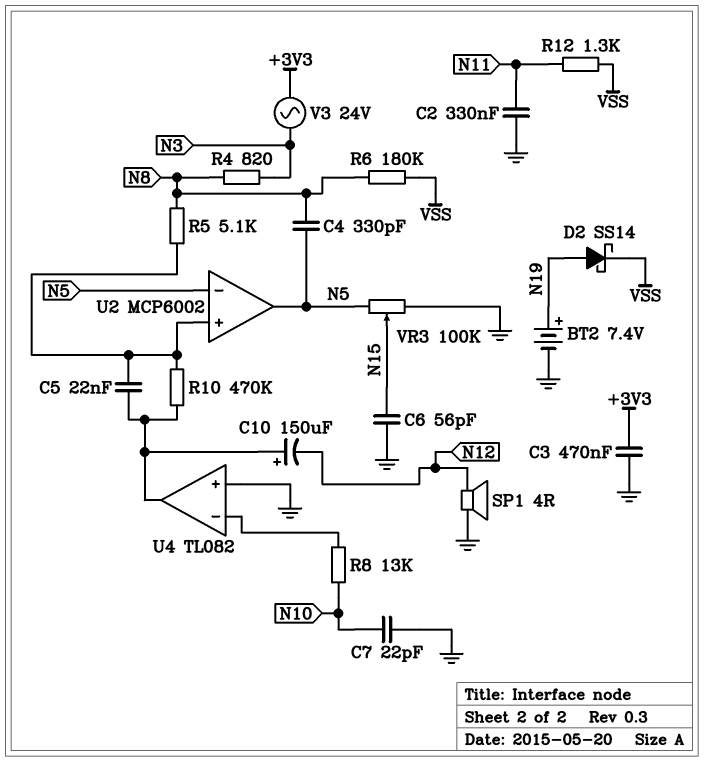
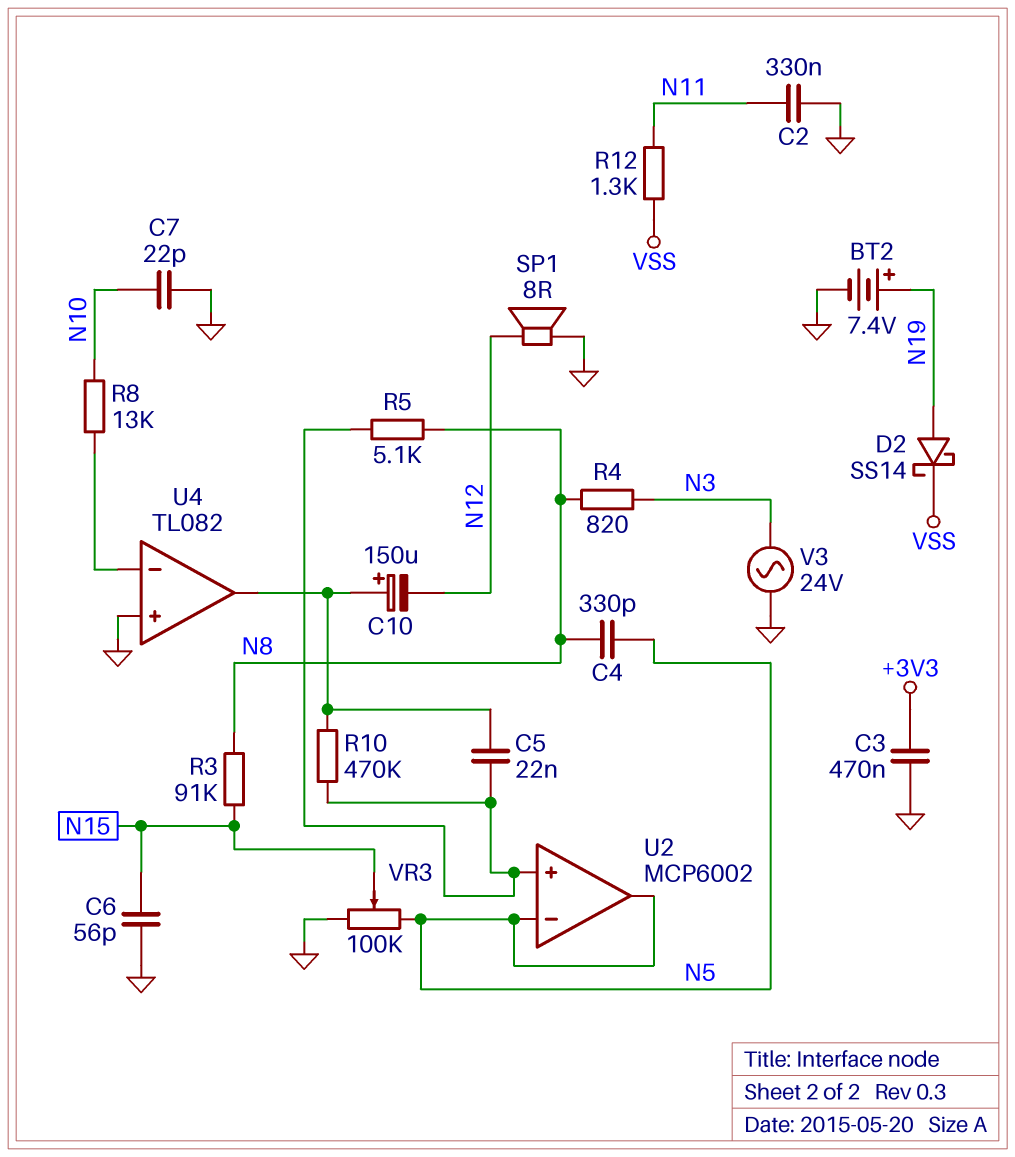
R3: none -> 91k (N8, N15)
R6: 180k (N8, VSS) -> none
SP1: speaker 4R (GND, N12) -> speaker 8R (GND, N12)
V3: AC 24V (+3V3, N3) -> AC 24V (GND, N3)

